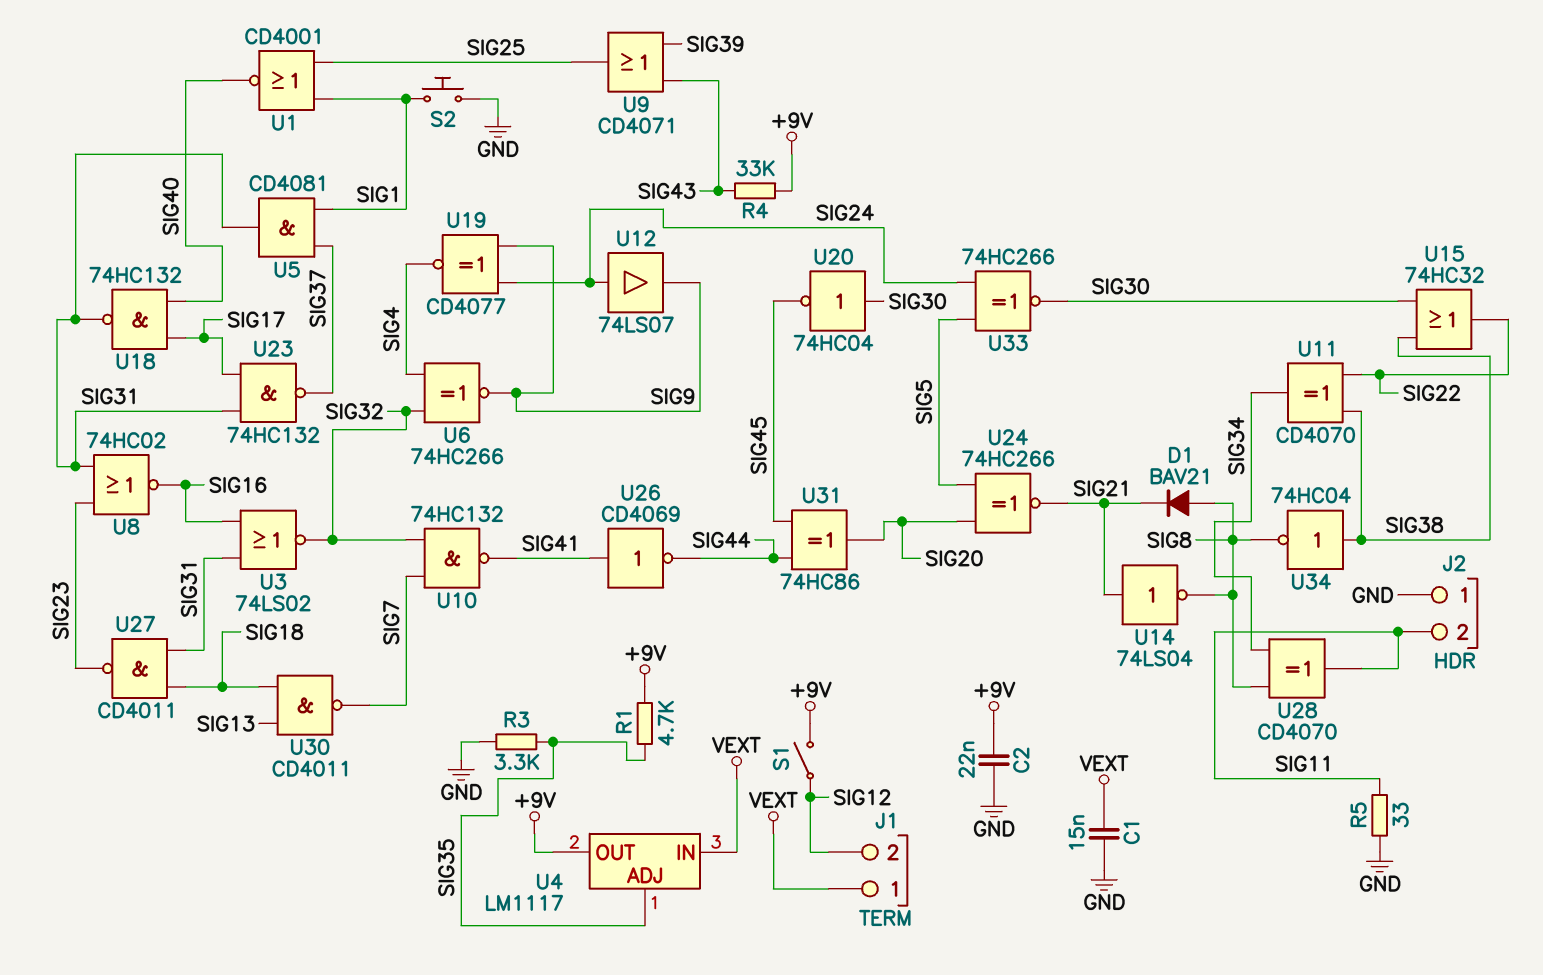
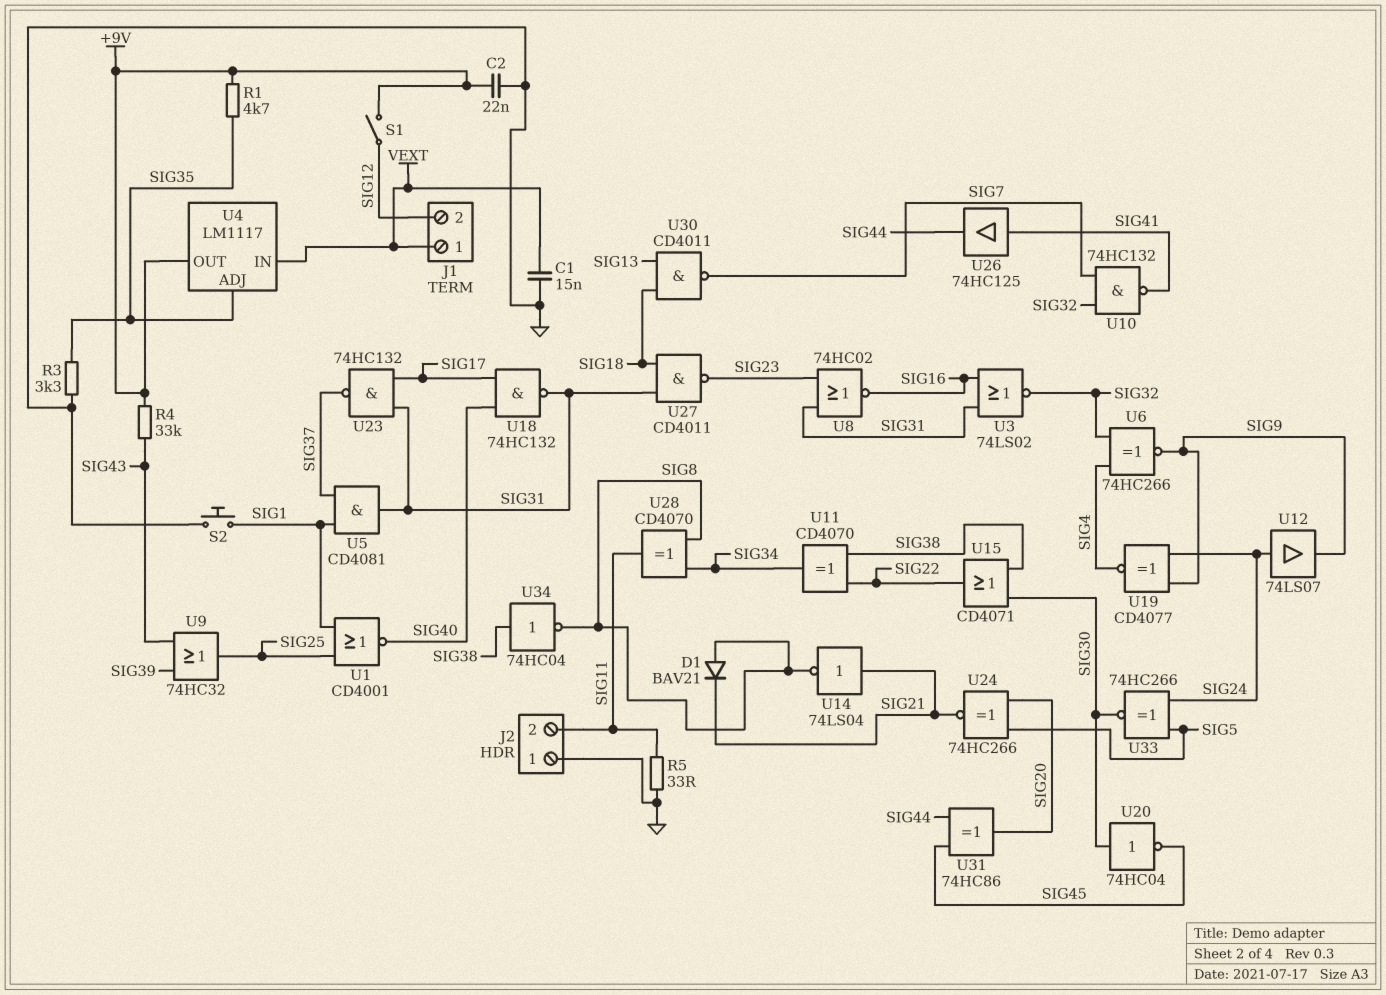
U9: OR CD4071 (in SIG39, in SIG43, out SIG25) -> OR 74HC32 (in SIG39, in SIG43, out SIG25)
U15: OR 74HC32 (in SIG30, in SIG38, out SIG22) -> OR CD4071 (in SIG30, in SIG38, out SIG22)
U26: NOT CD4069 (in SIG41, out SIG44) -> buffer 74HC125 (in SIG41, out SIG44)

